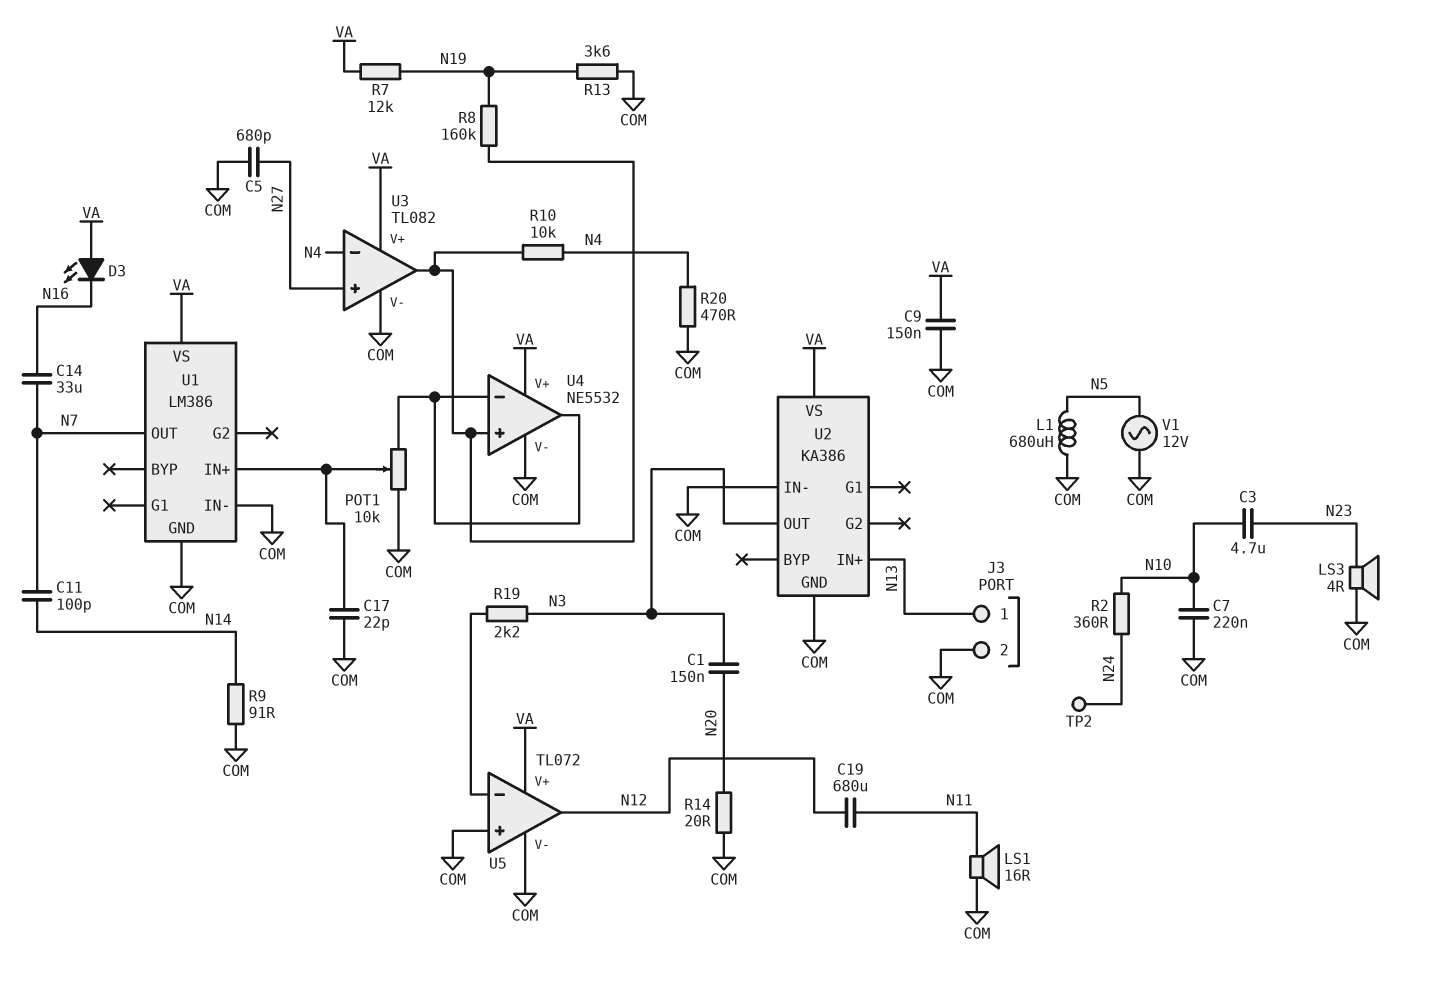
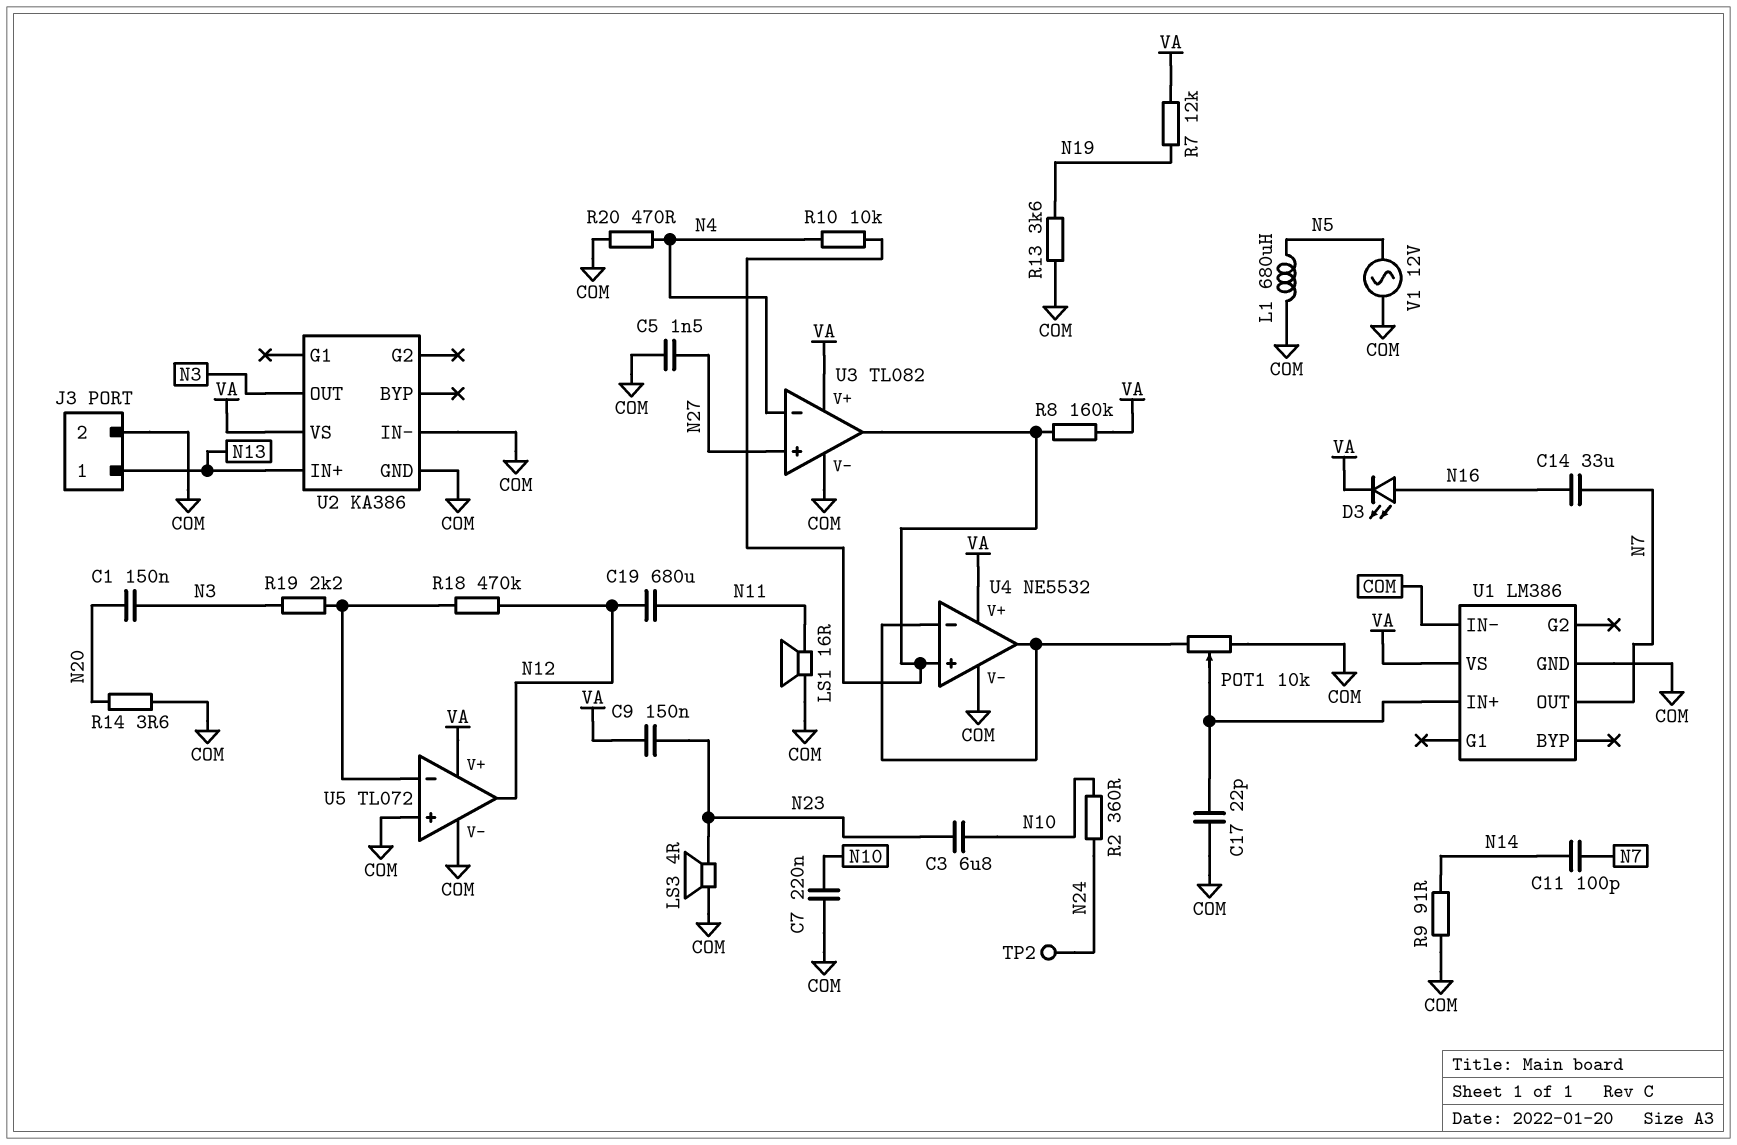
C3: 4.7uF (N10, N23) -> 6.8uF (N10, N23)
C5: 680pF (COM, N27) -> 1.5nF (COM, N27)
C9: 150nF (COM, VA) -> 150nF (N23, VA)
D3: LED (A VA, K N16) -> LED (A N16, K VA)
R8: 160k (N19, U3/out) -> 160k (U3/out, VA)
R14: 20 (COM, N20) -> 3.6 (COM, N20)
R18: none -> 470k (N12, U5/in-)

